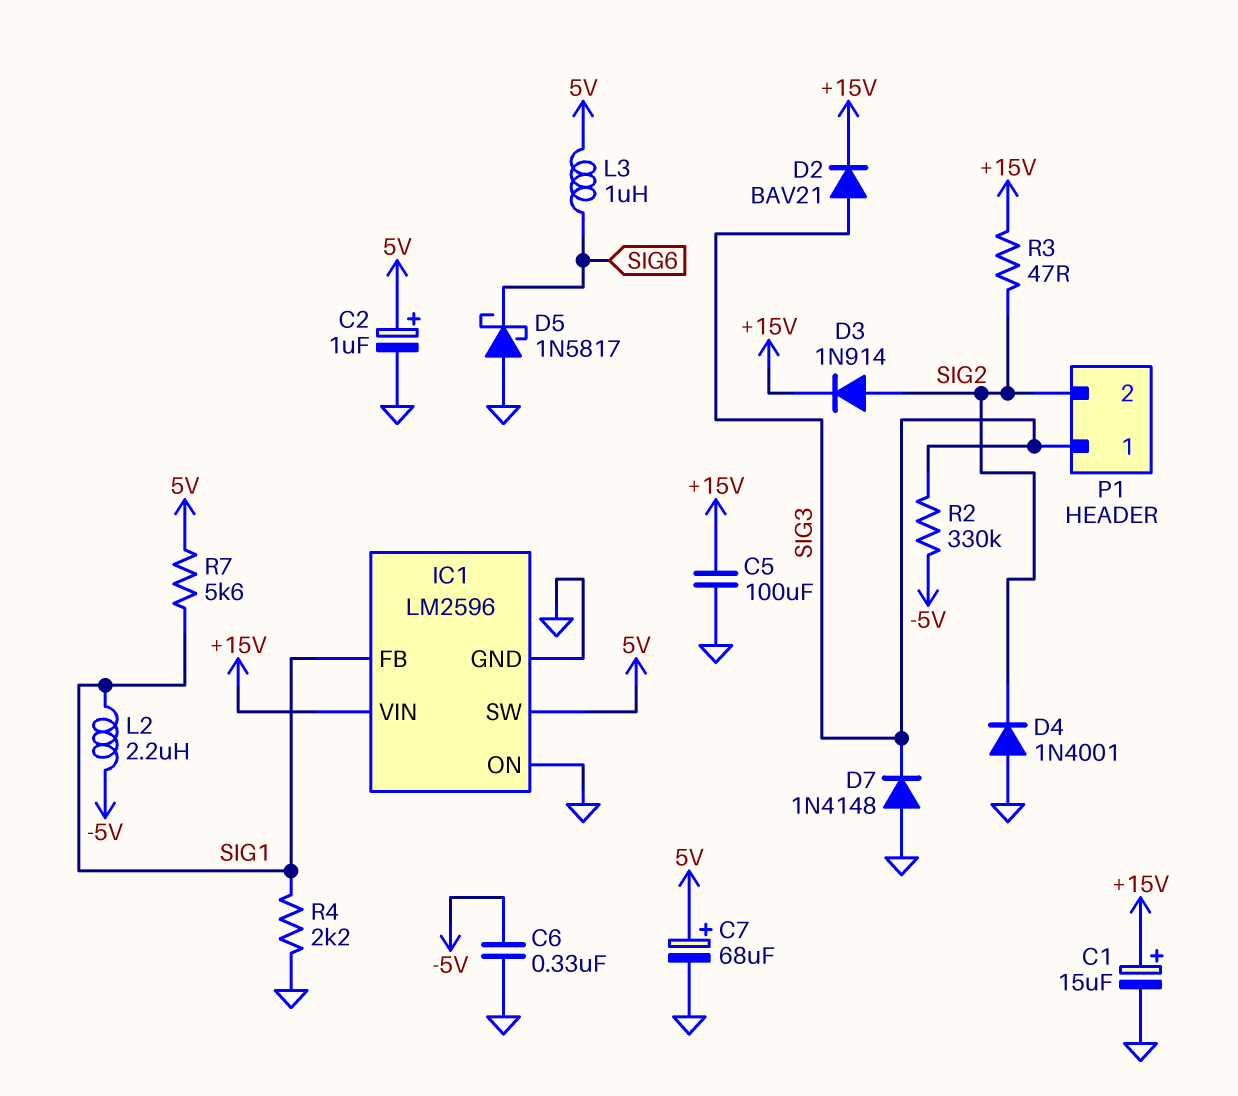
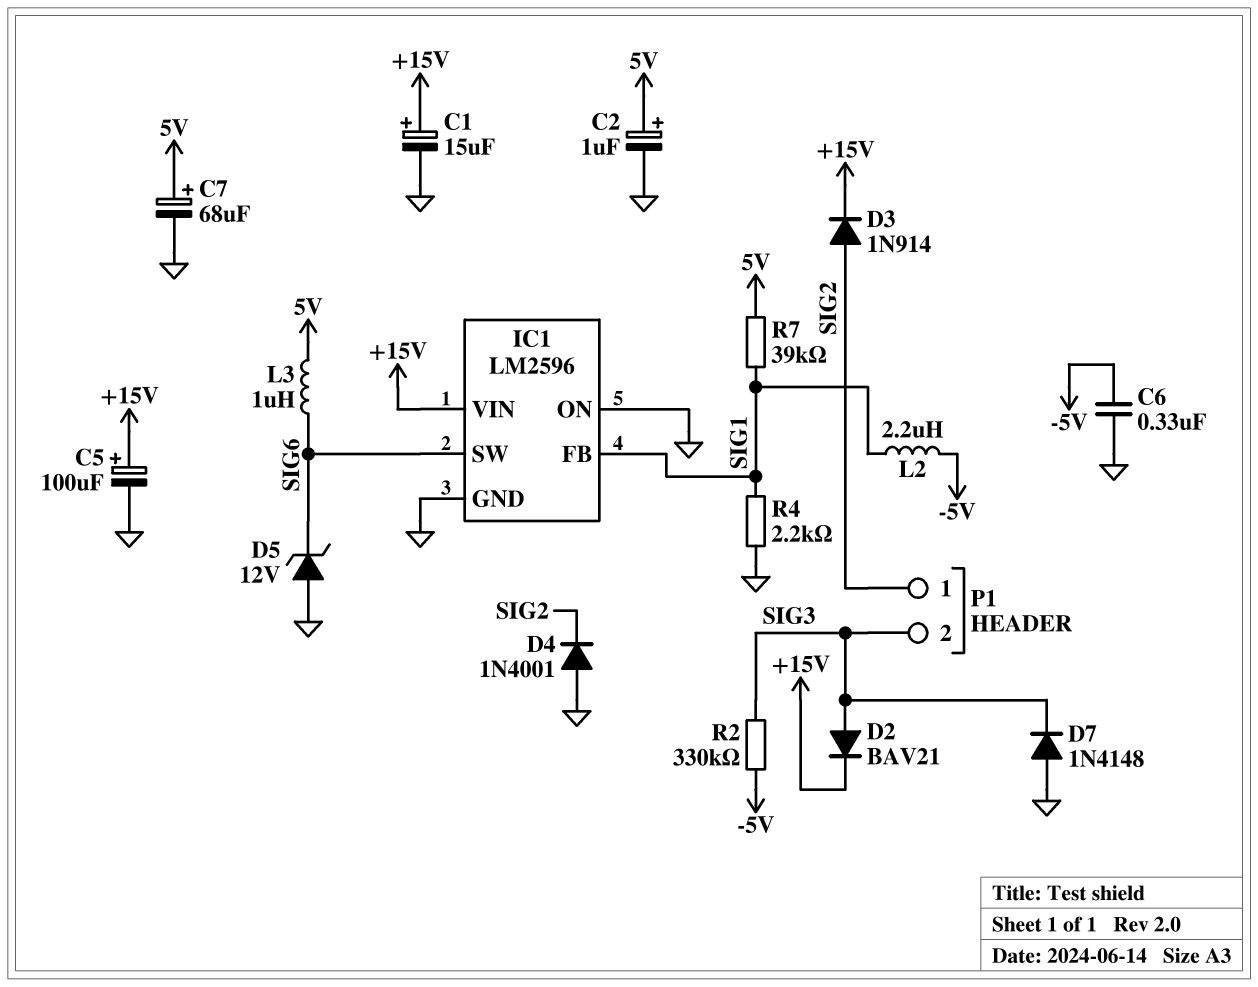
C5: 100uF (+15V, GND) -> 100uF (plus +15V, minus GND)
D5: schottky 1N5817 (A GND, K SIG6) -> zener 12V (A GND, K SIG6)
IC1 pin SW: 5V -> SIG6
P1 pin 1: SIG3 -> SIG2
P1 pin 2: SIG2 -> SIG3
R3: 47 (+15V, SIG2) -> none
R7: 5.6k (5V, SIG1) -> 39k (5V, SIG1)

